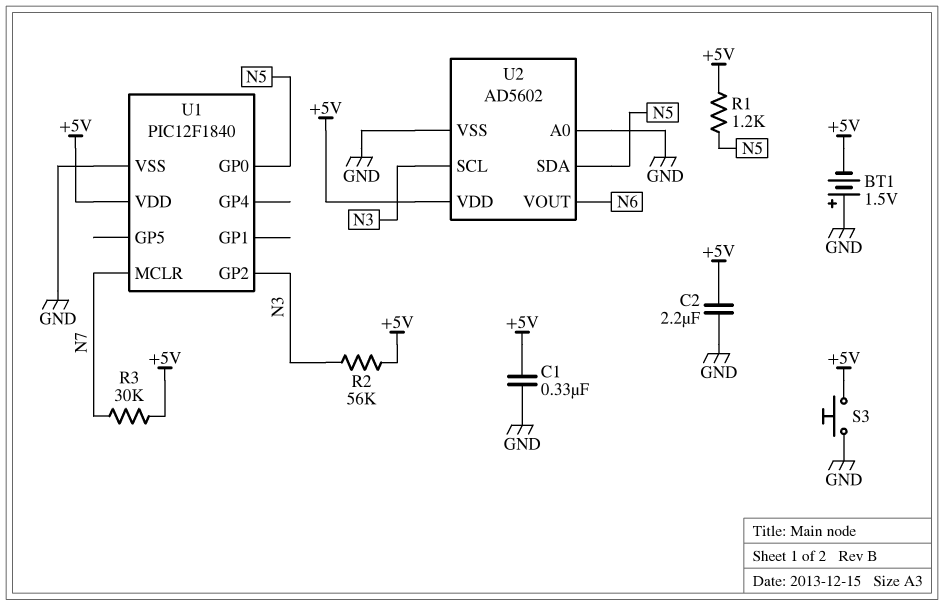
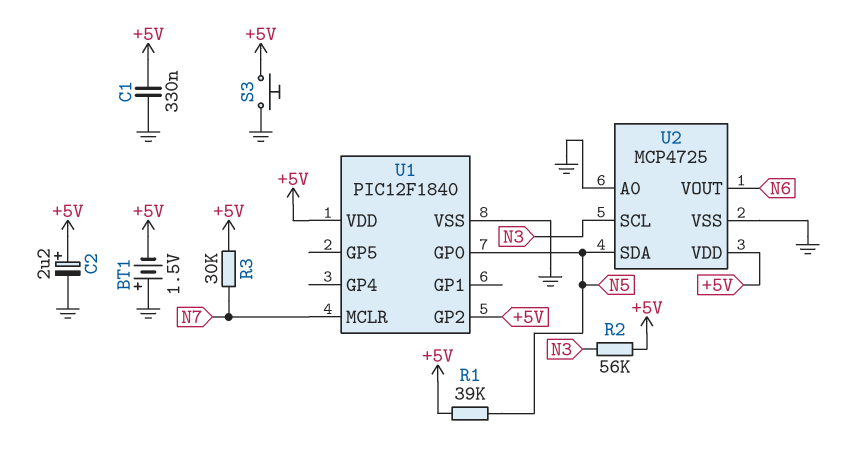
C2: 2.2uF (+5V, GND) -> 2.2uF (plus +5V, minus GND)
R1: 1.2k (+5V, N5) -> 39k (+5V, N5)
U1 pin GP2: N3 -> +5V
U2: AD5602 -> MCP4725

